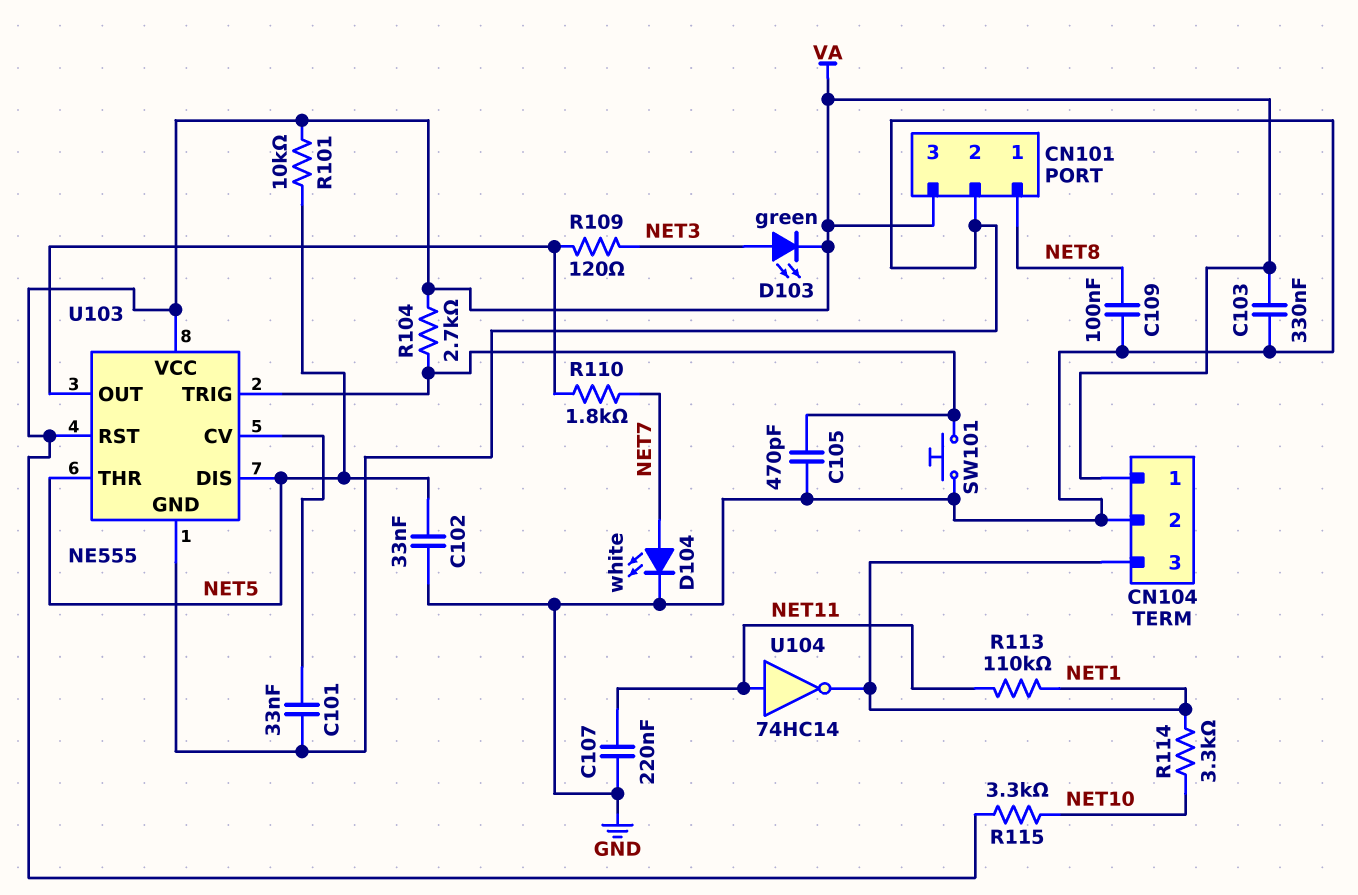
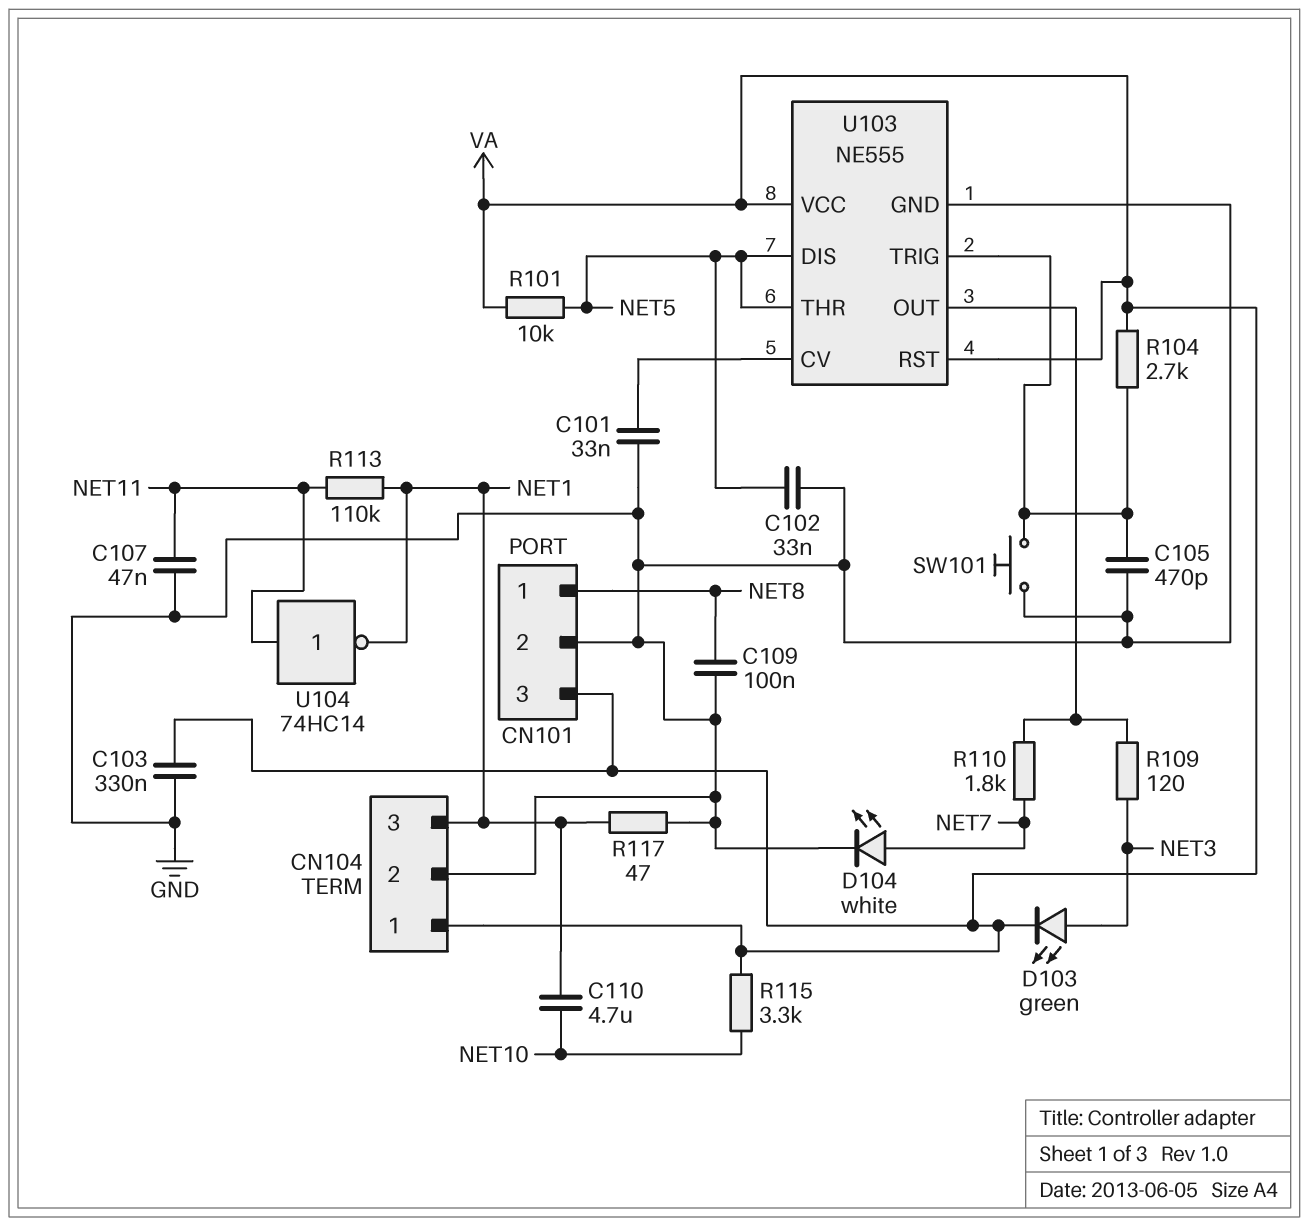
C107: 220nF (GND, NET11) -> 47nF (GND, NET11)
C110: none -> 4.7uF (NET1, NET10)
R114: 3.3k (NET1, NET10) -> none
R117: none -> 47 (GND, NET1)

